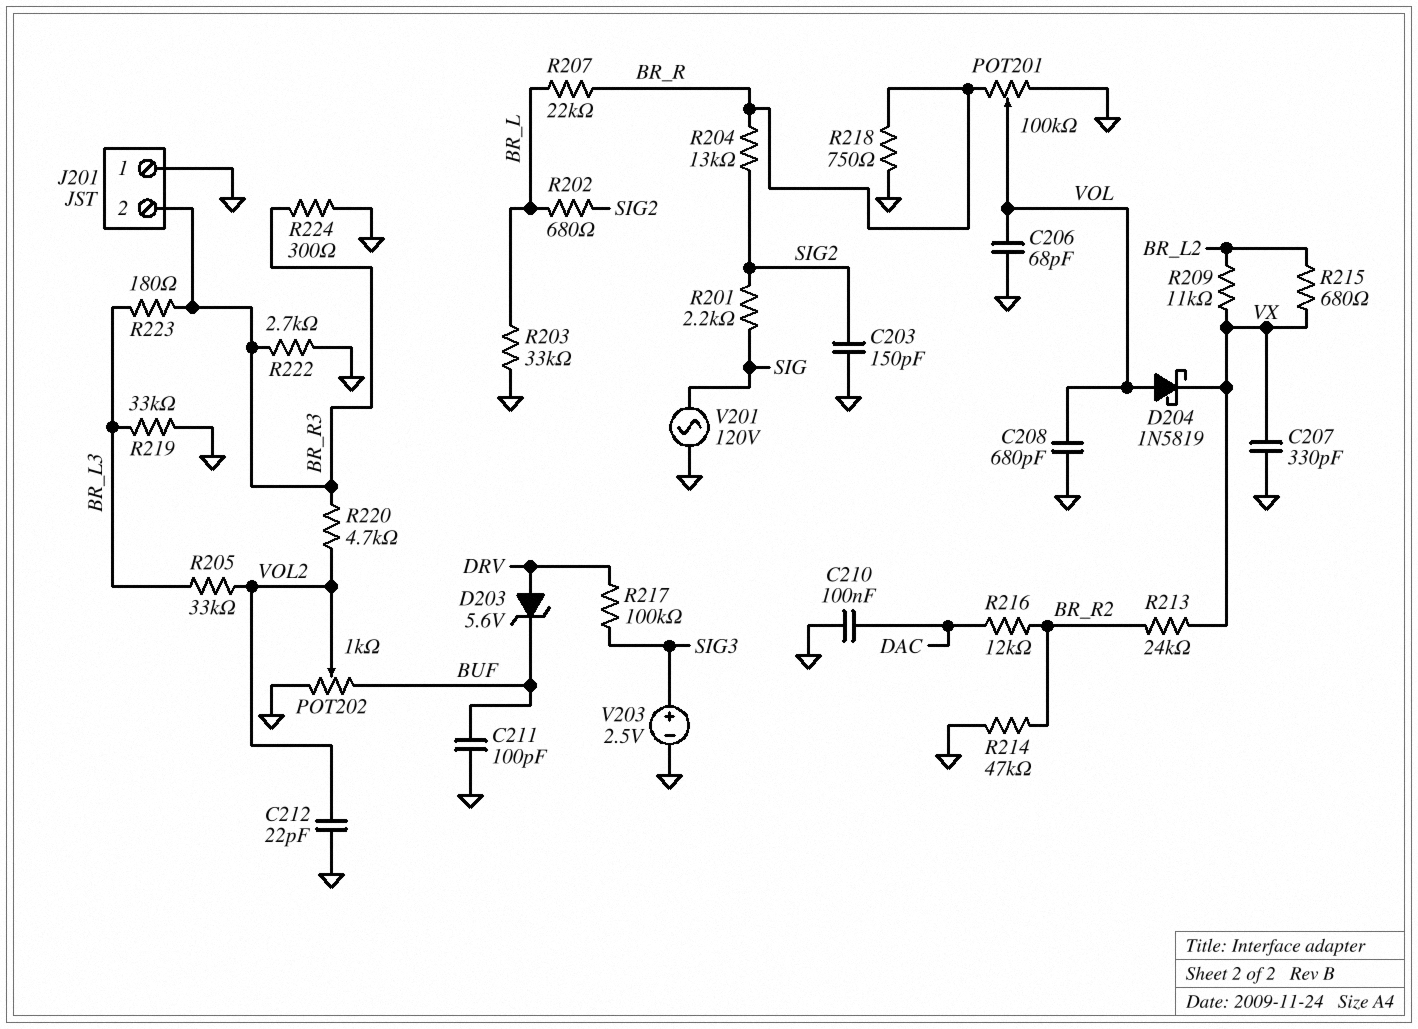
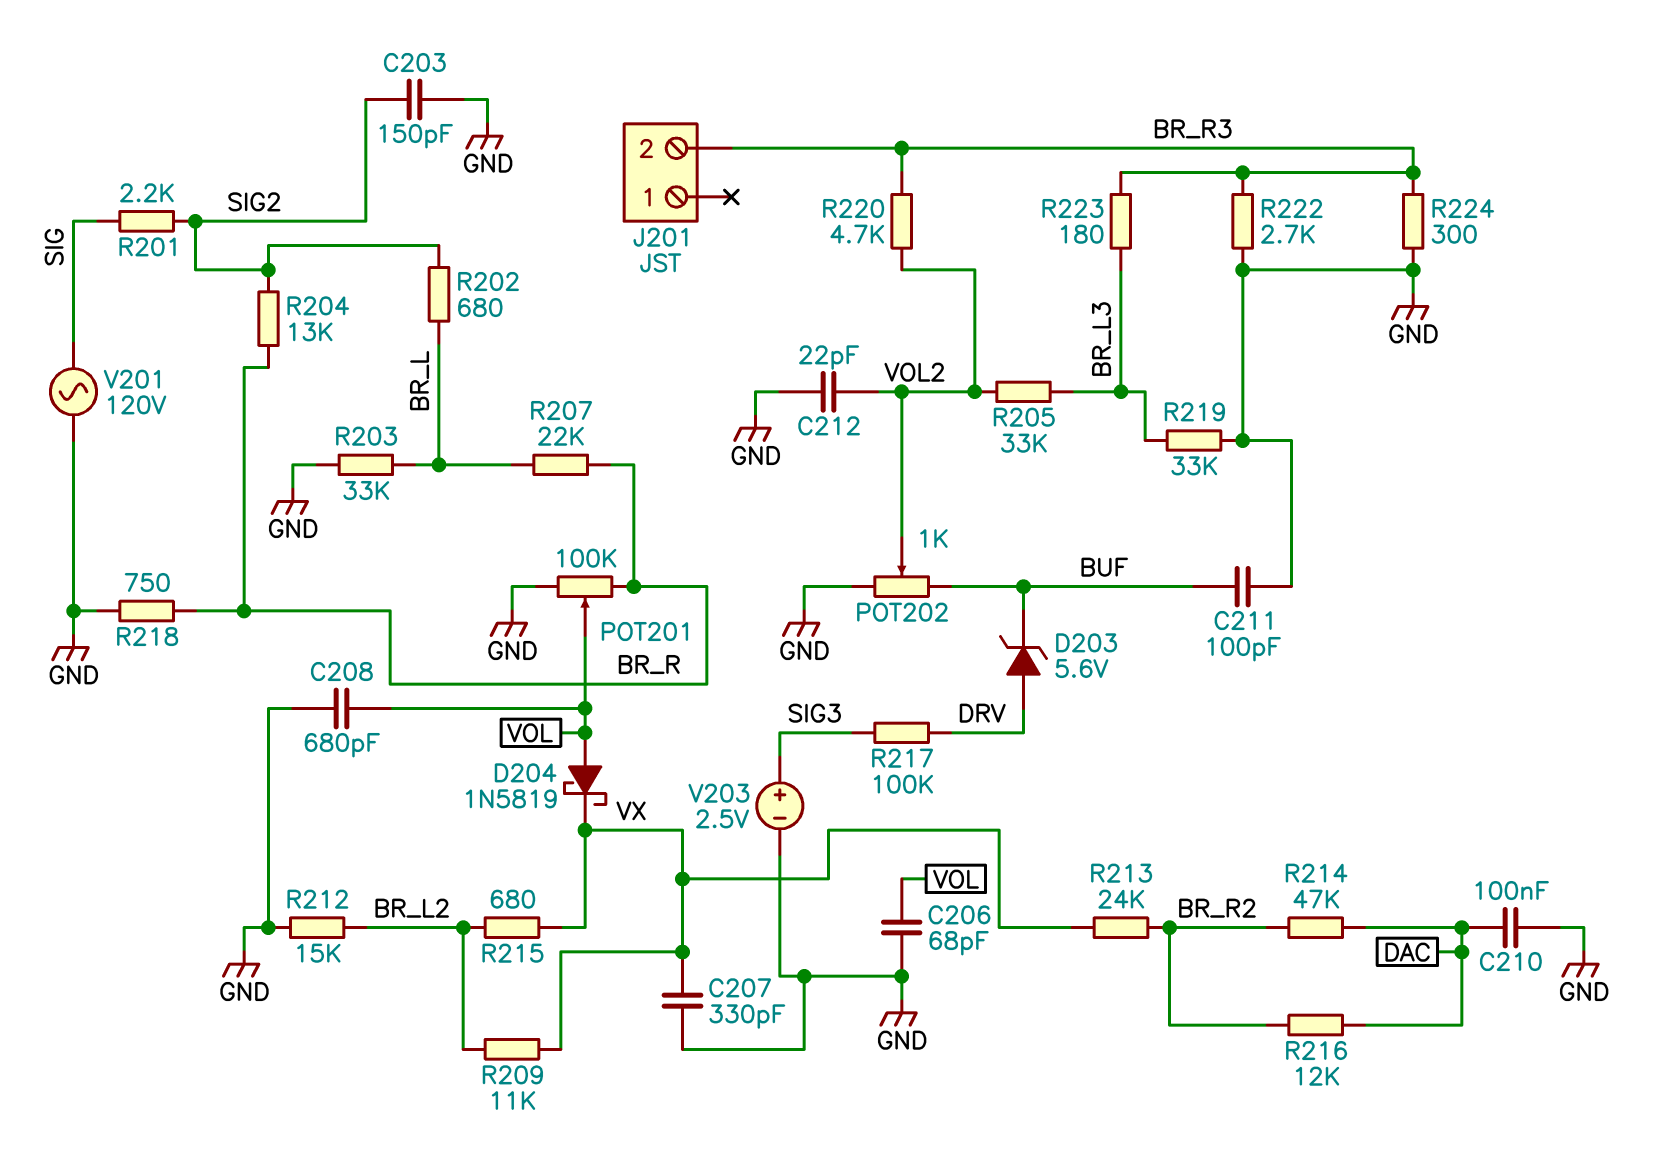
J201 pin 1: GND -> none
R212: none -> 15k (BR_L2, GND)
R214: 47k (BR_R2, GND) -> 47k (BR_R2, DAC)

